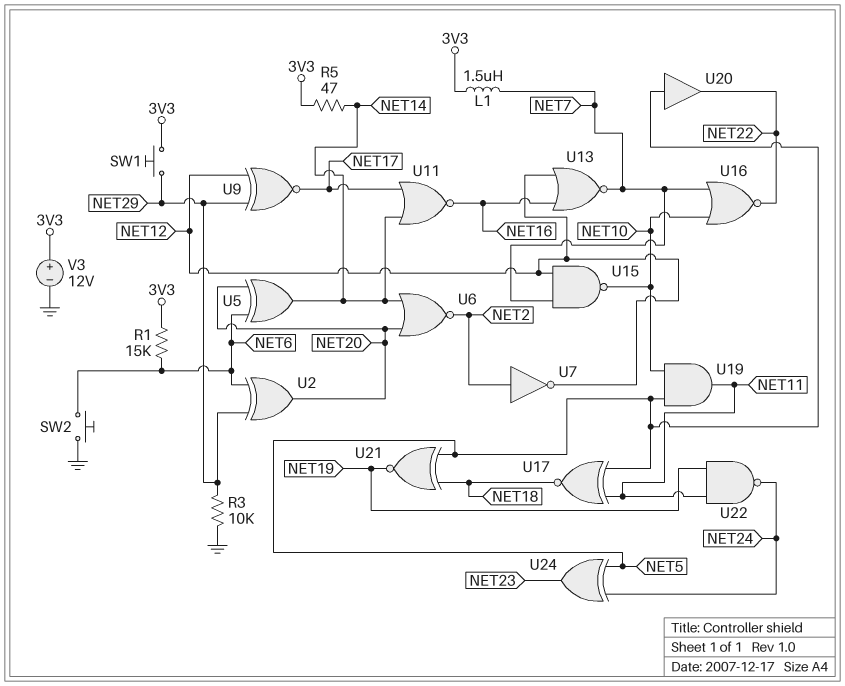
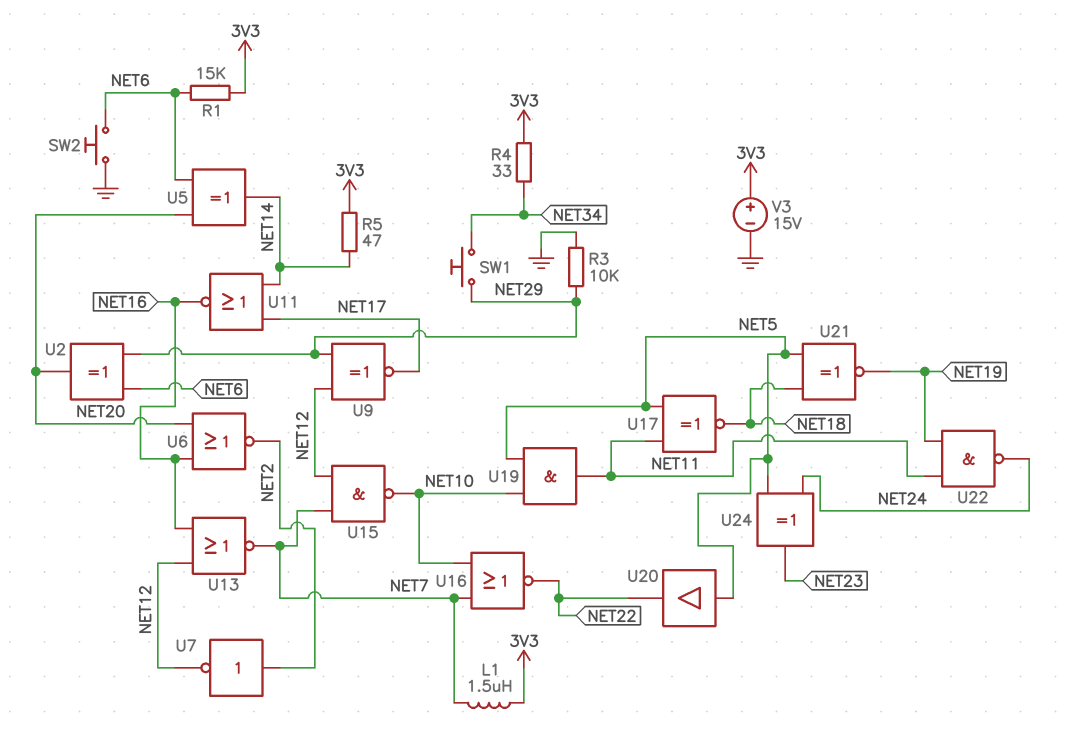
R4: none -> 33 (3V3, NET34)
SW1: button (3V3, NET29) -> button (NET29, NET34)
U6: NOR (in NET14, in NET20, out NET2) -> NOR (in NET16, in NET20, out NET2)
V3: 12V (plus 3V3, minus GND) -> 15V (plus 3V3, minus GND)

